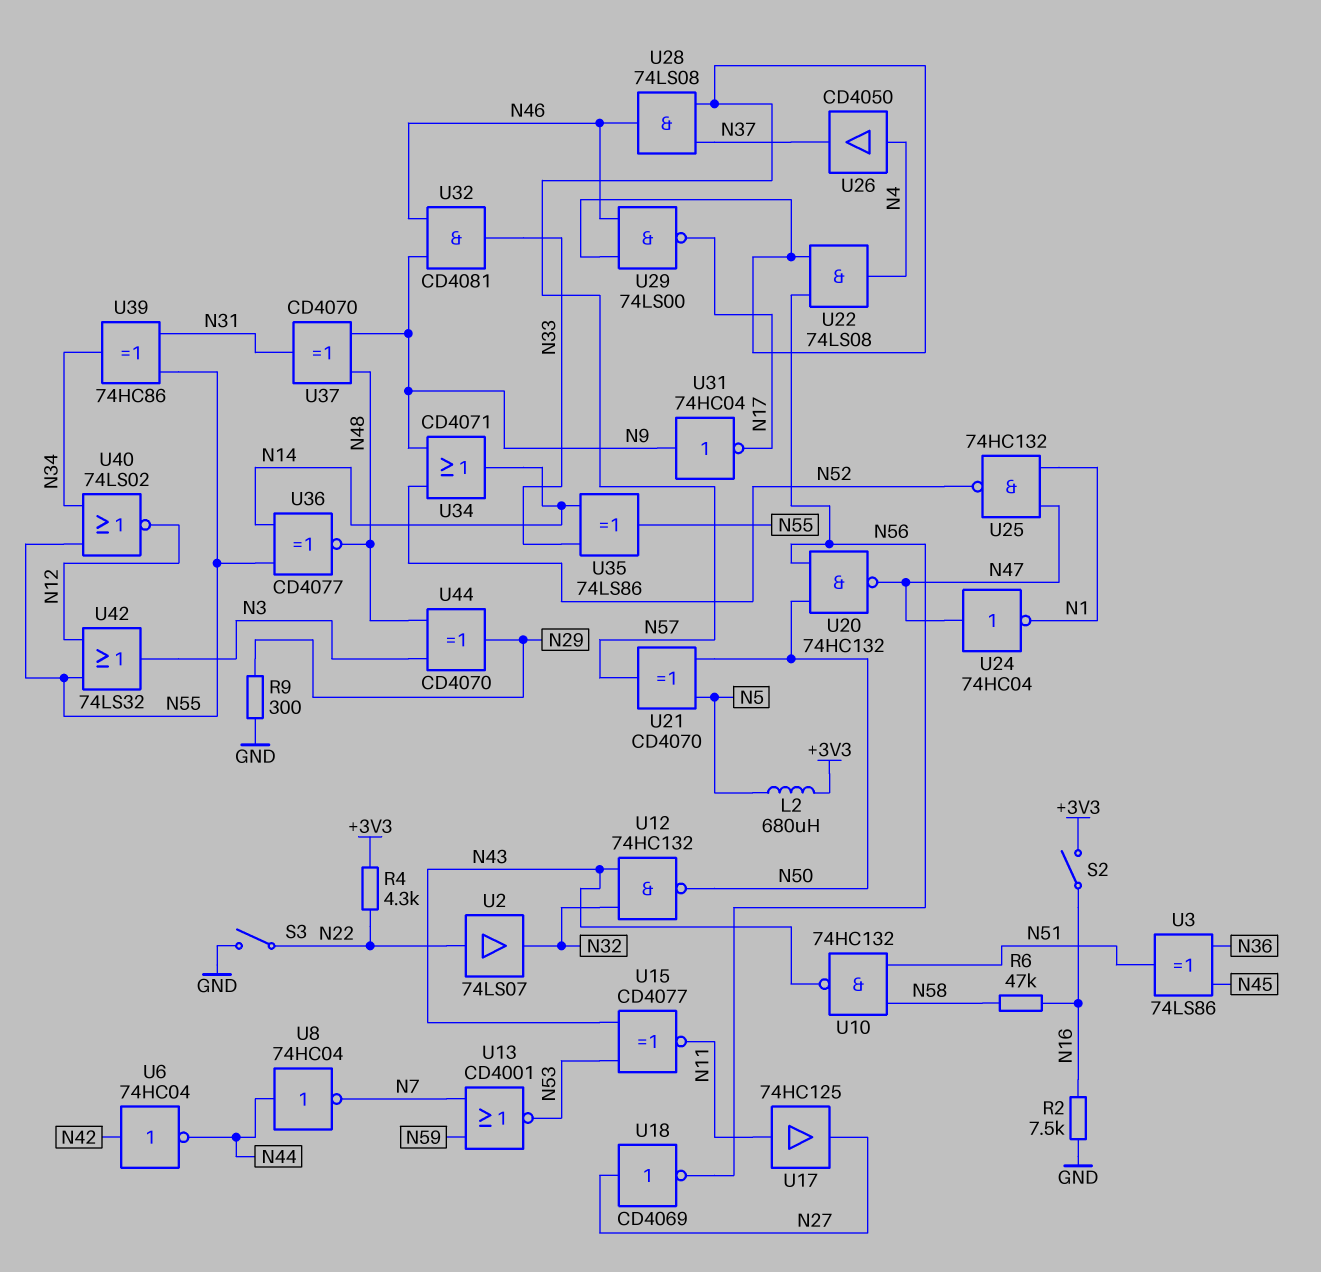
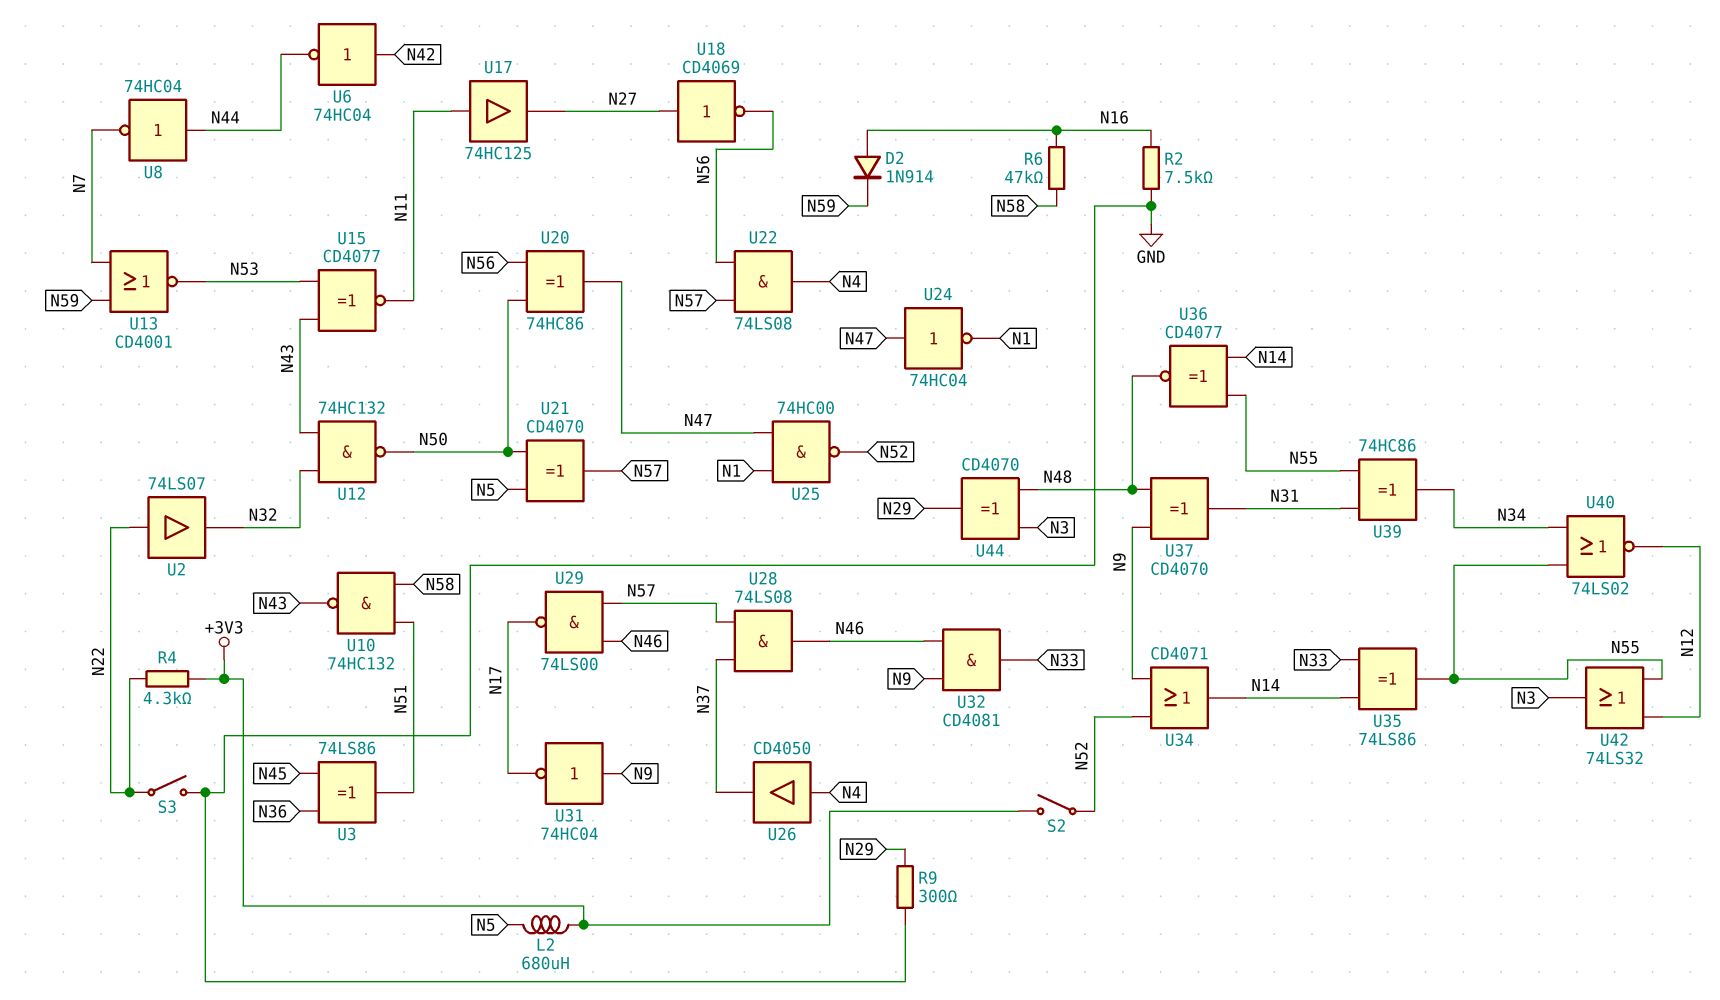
D2: none -> diode 1N914 (A N16, K N59)
S2: switch (+3V3, N16) -> switch (+3V3, N52)
U20: NAND 74HC132 (in N50, in N56, out N47) -> XOR 74HC86 (in N50, in N56, out N47)
U25: NAND 74HC132 (in N1, in N47, out N52) -> NAND 74HC00 (in N1, in N47, out N52)

